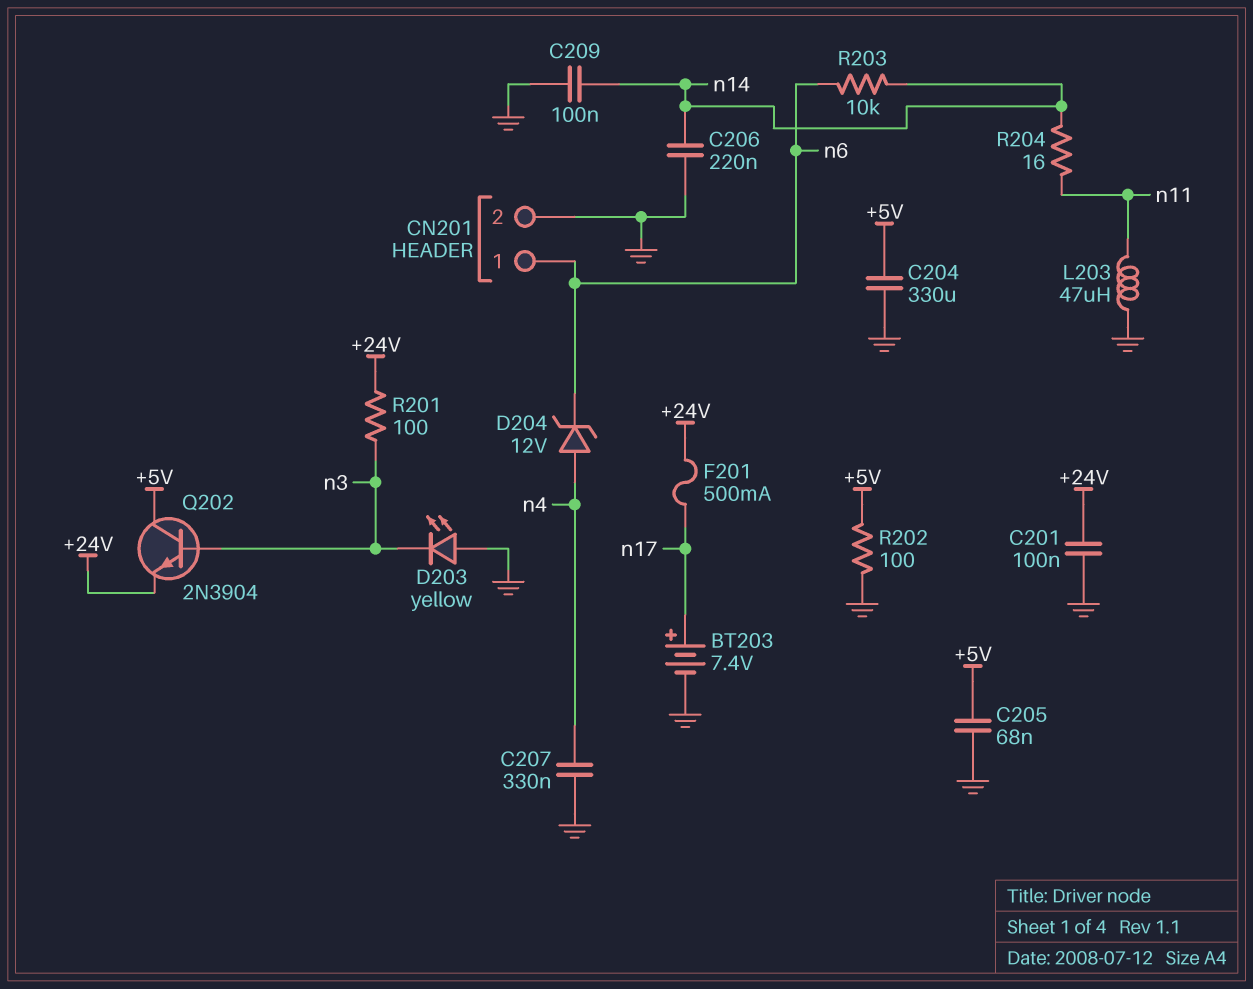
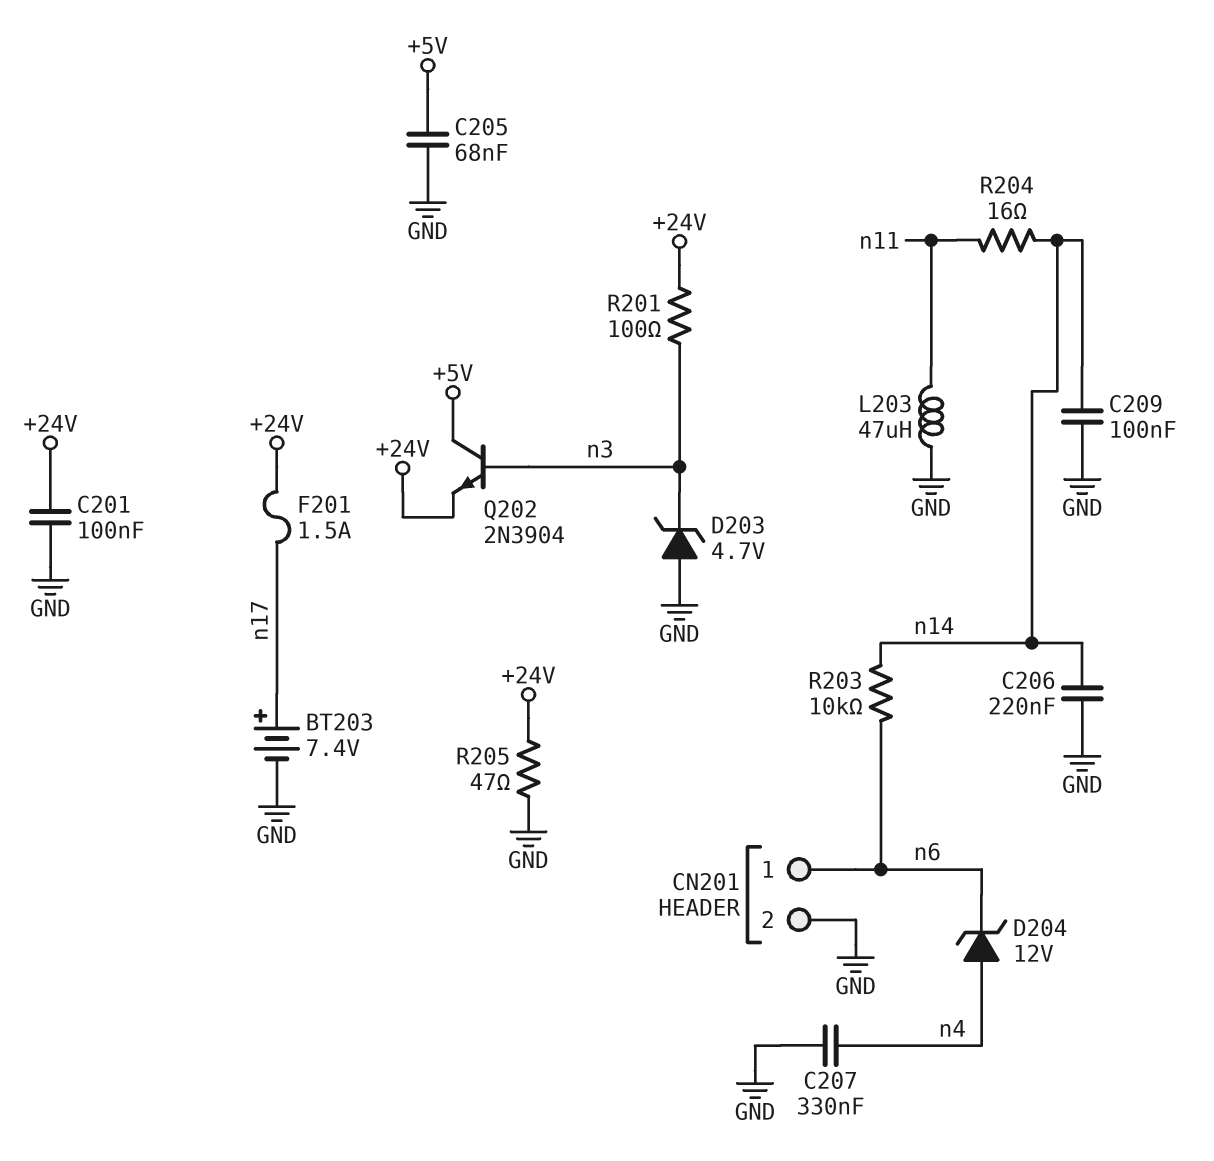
C204: 330uF (+5V, GND) -> none
D203: LED yellow (A GND, K n3) -> zener 4.7V (A GND, K n3)
F201: 500mA (+24V, n17) -> 1.5A (+24V, n17)
R202: 100 (+5V, GND) -> none
R205: none -> 47 (+24V, GND)

